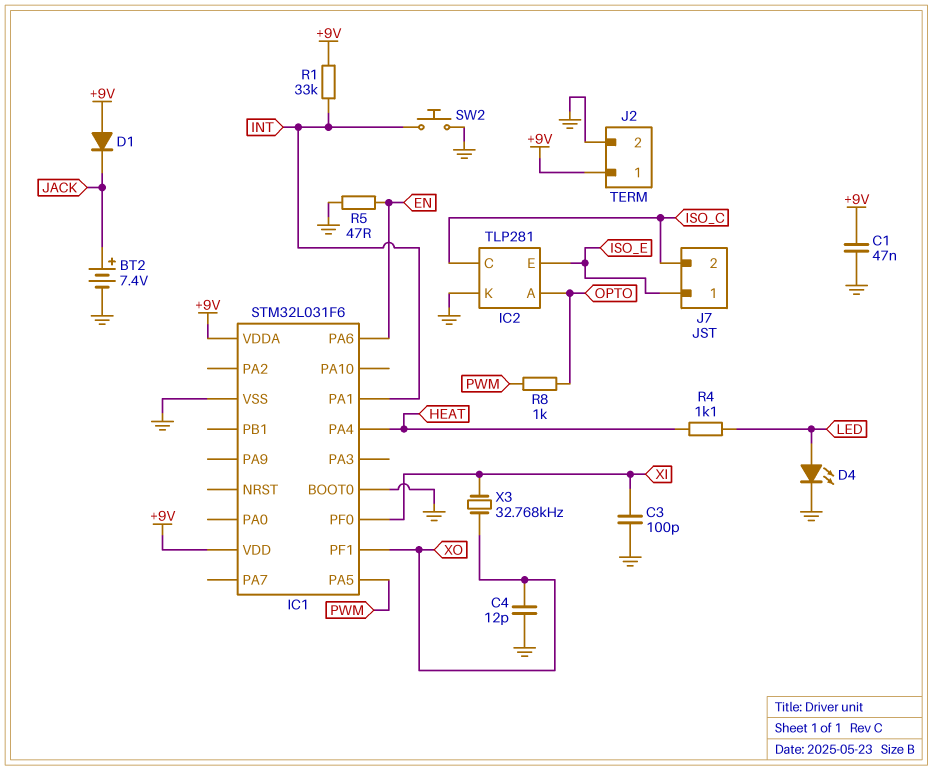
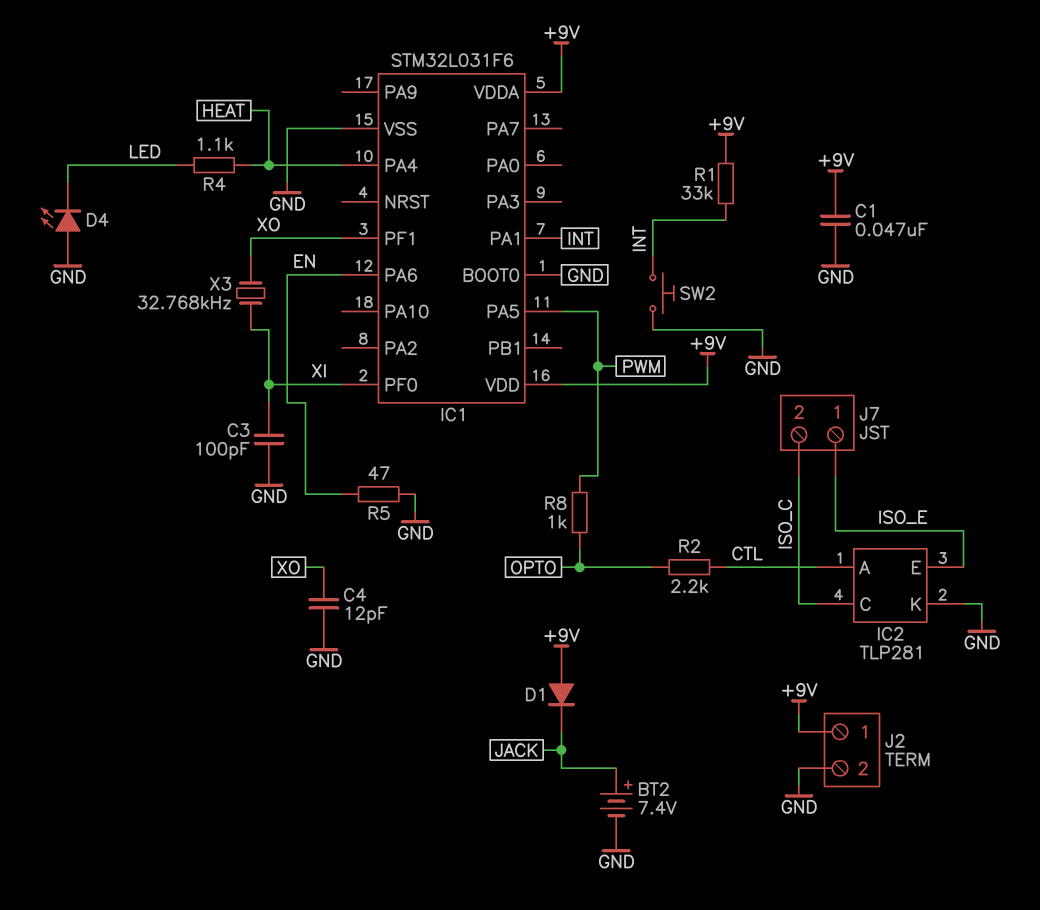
D4: LED (A LED, K GND) -> LED (A GND, K LED)
IC2 pin A: OPTO -> CTL
R2: none -> 2.2k (CTL, OPTO)

